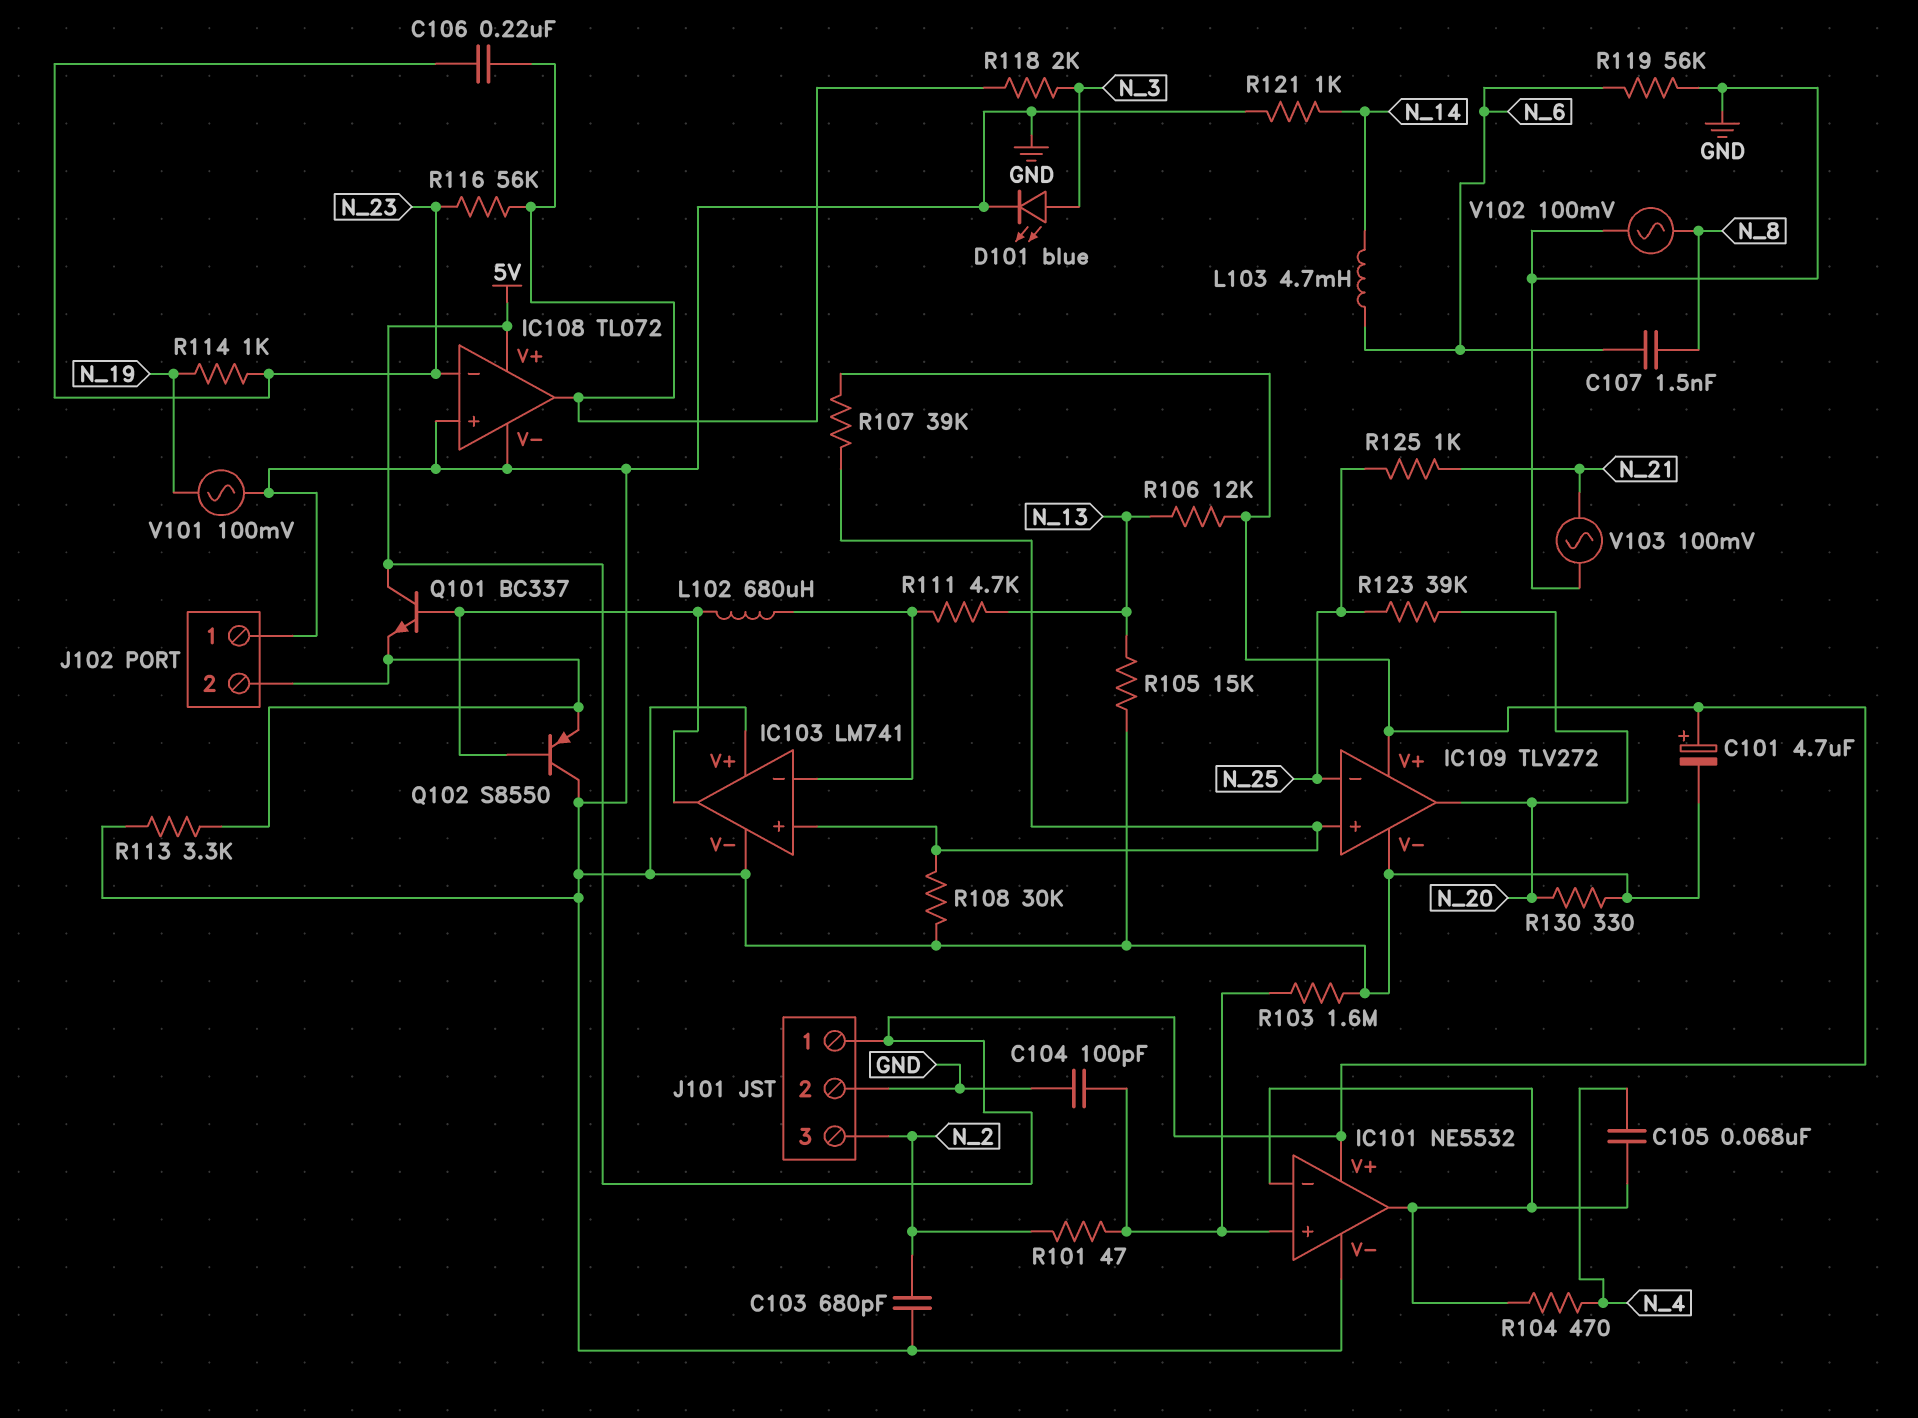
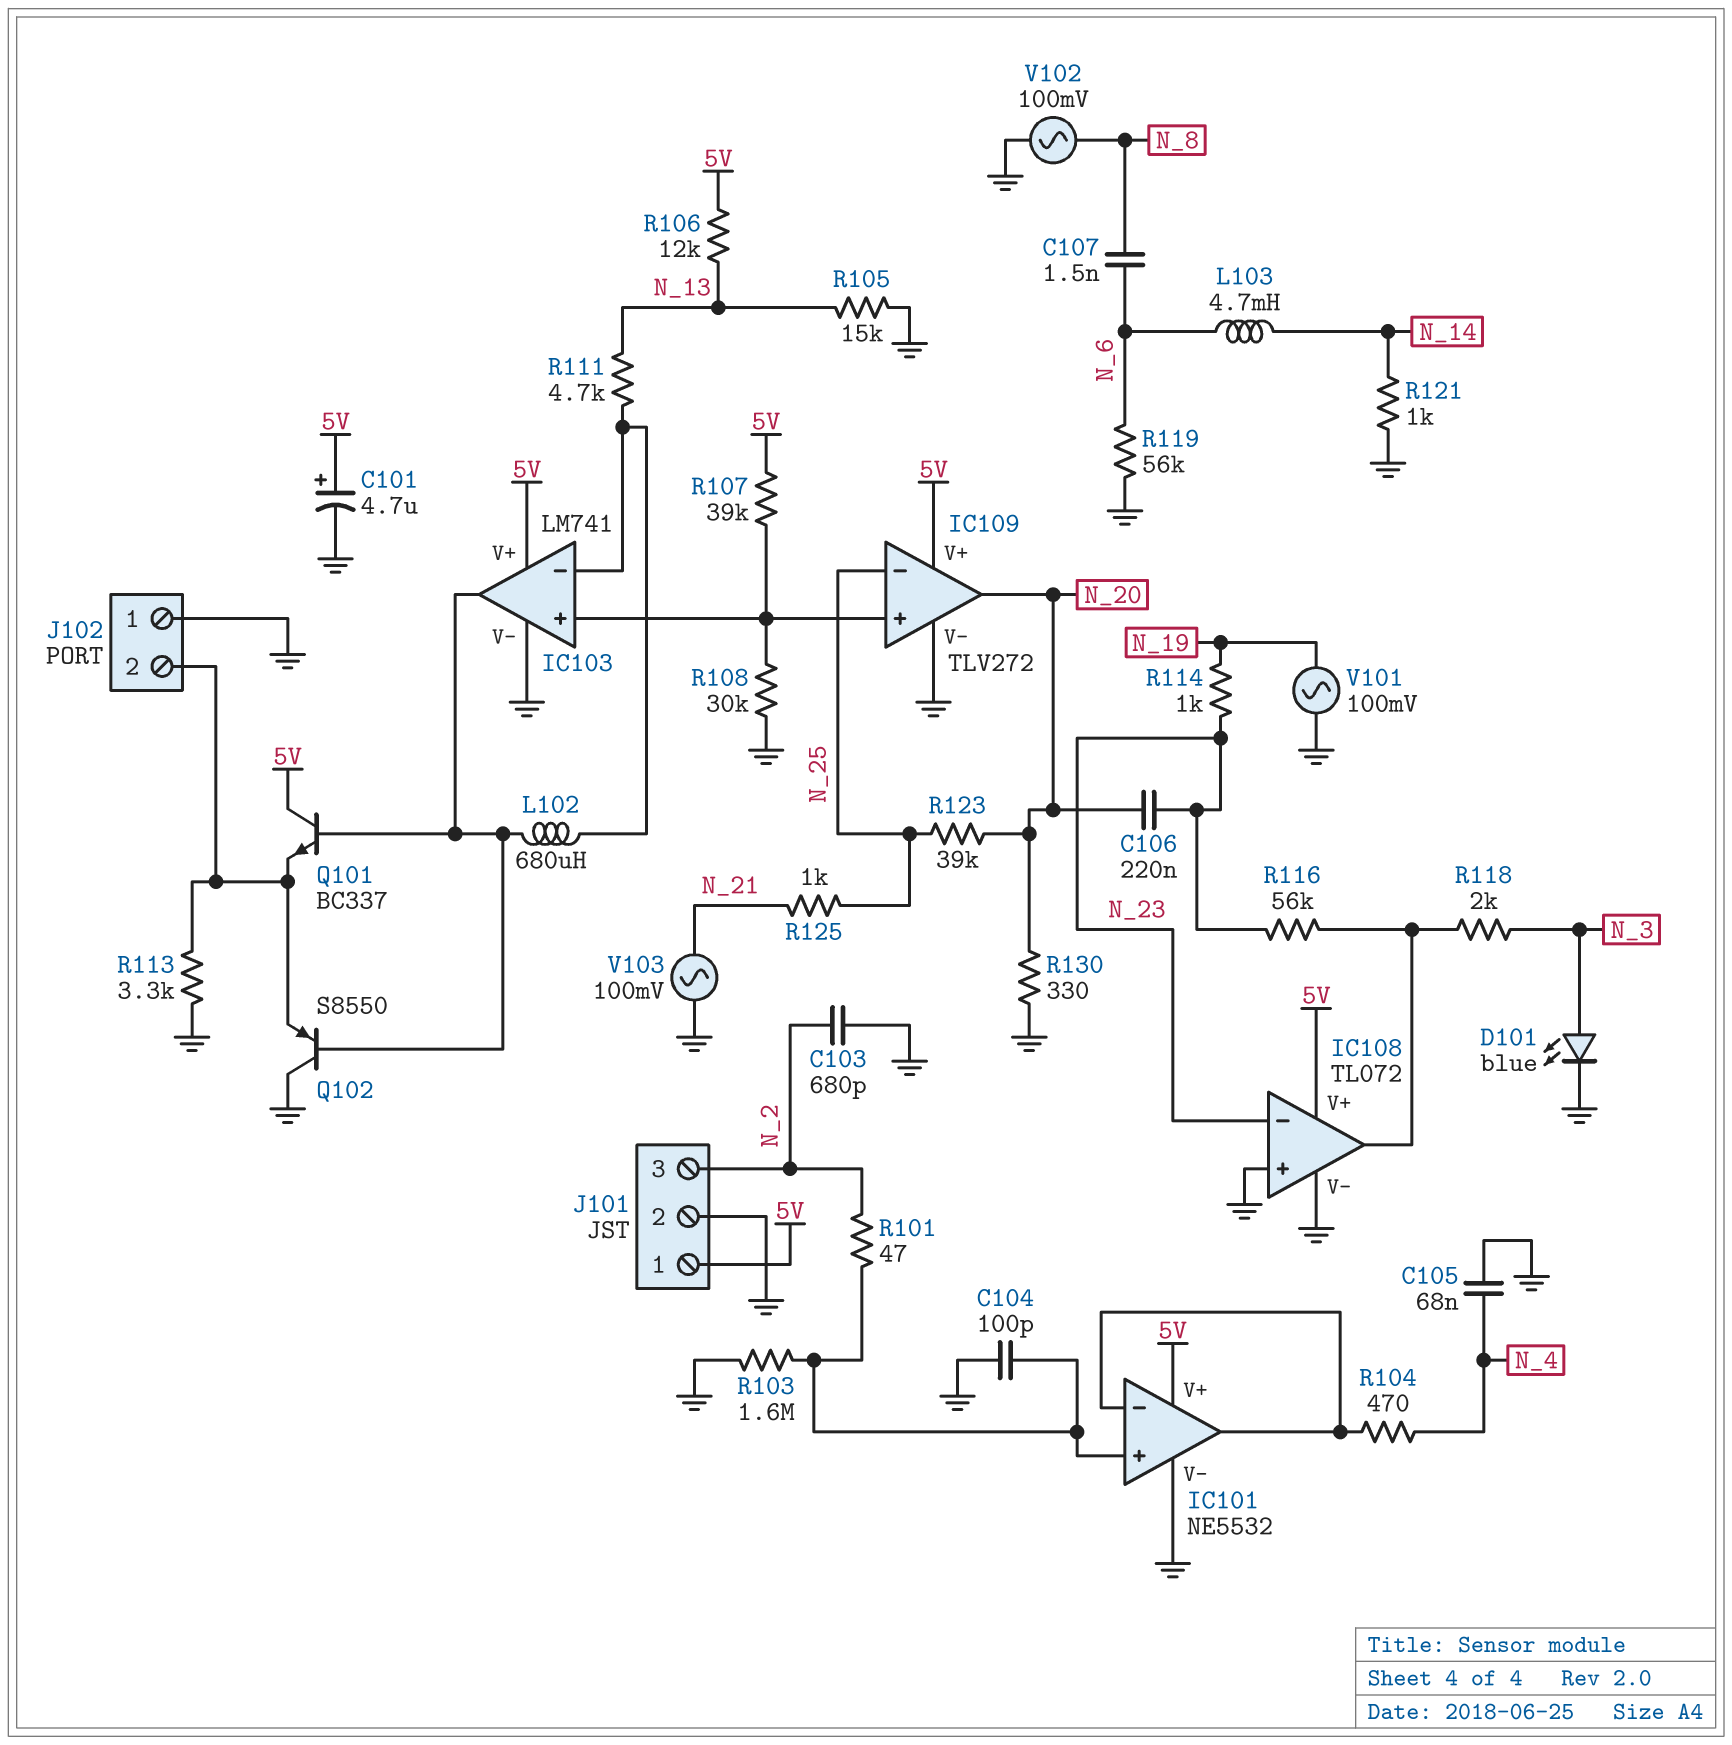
C105: 68nF (IC101/in-, N_4) -> 68nF (GND, N_4)
C106: 220nF (IC108/out, N_23) -> 220nF (N_20, N_23)
IC103 pin V+: GND -> 5V

